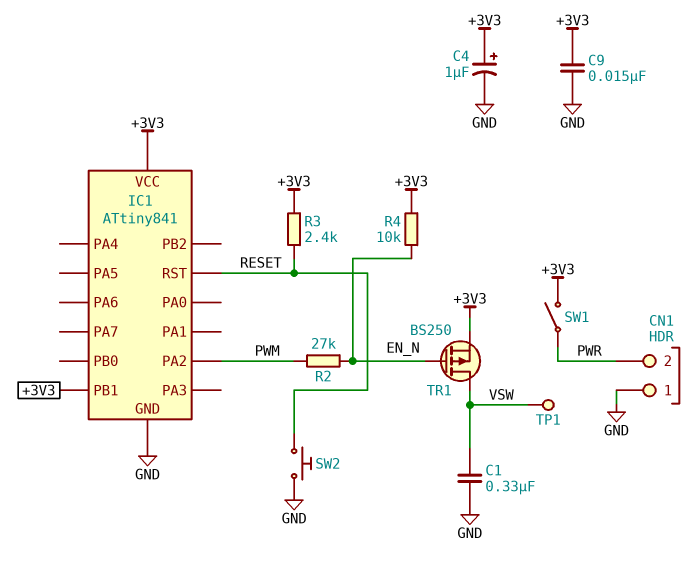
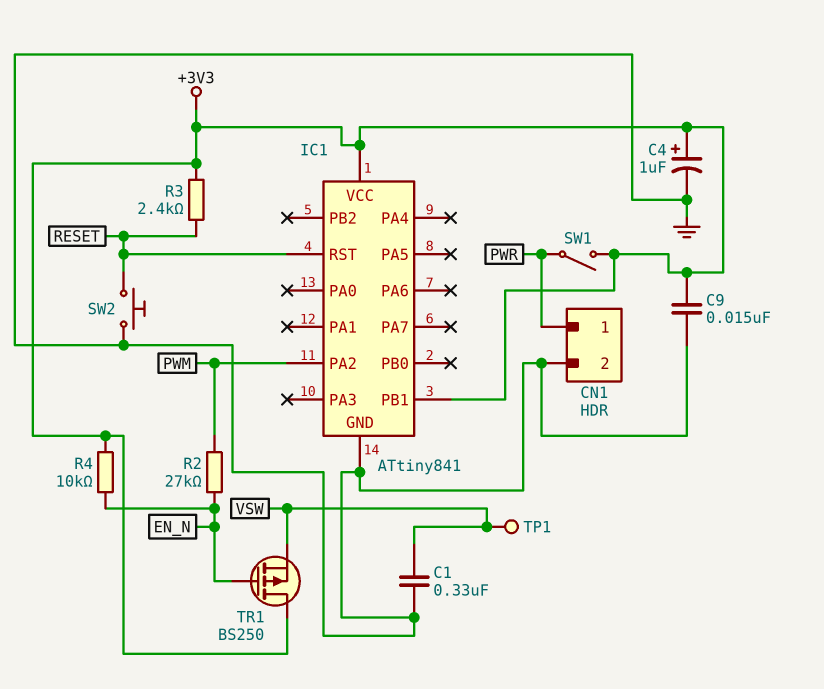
CN1 pin 1: GND -> PWR
CN1 pin 2: PWR -> GND
TR1: PMOS BS250 (G EN_N, D VSW, S +3V3) -> PMOS BS250 (G EN_N, D +3V3, S VSW)

